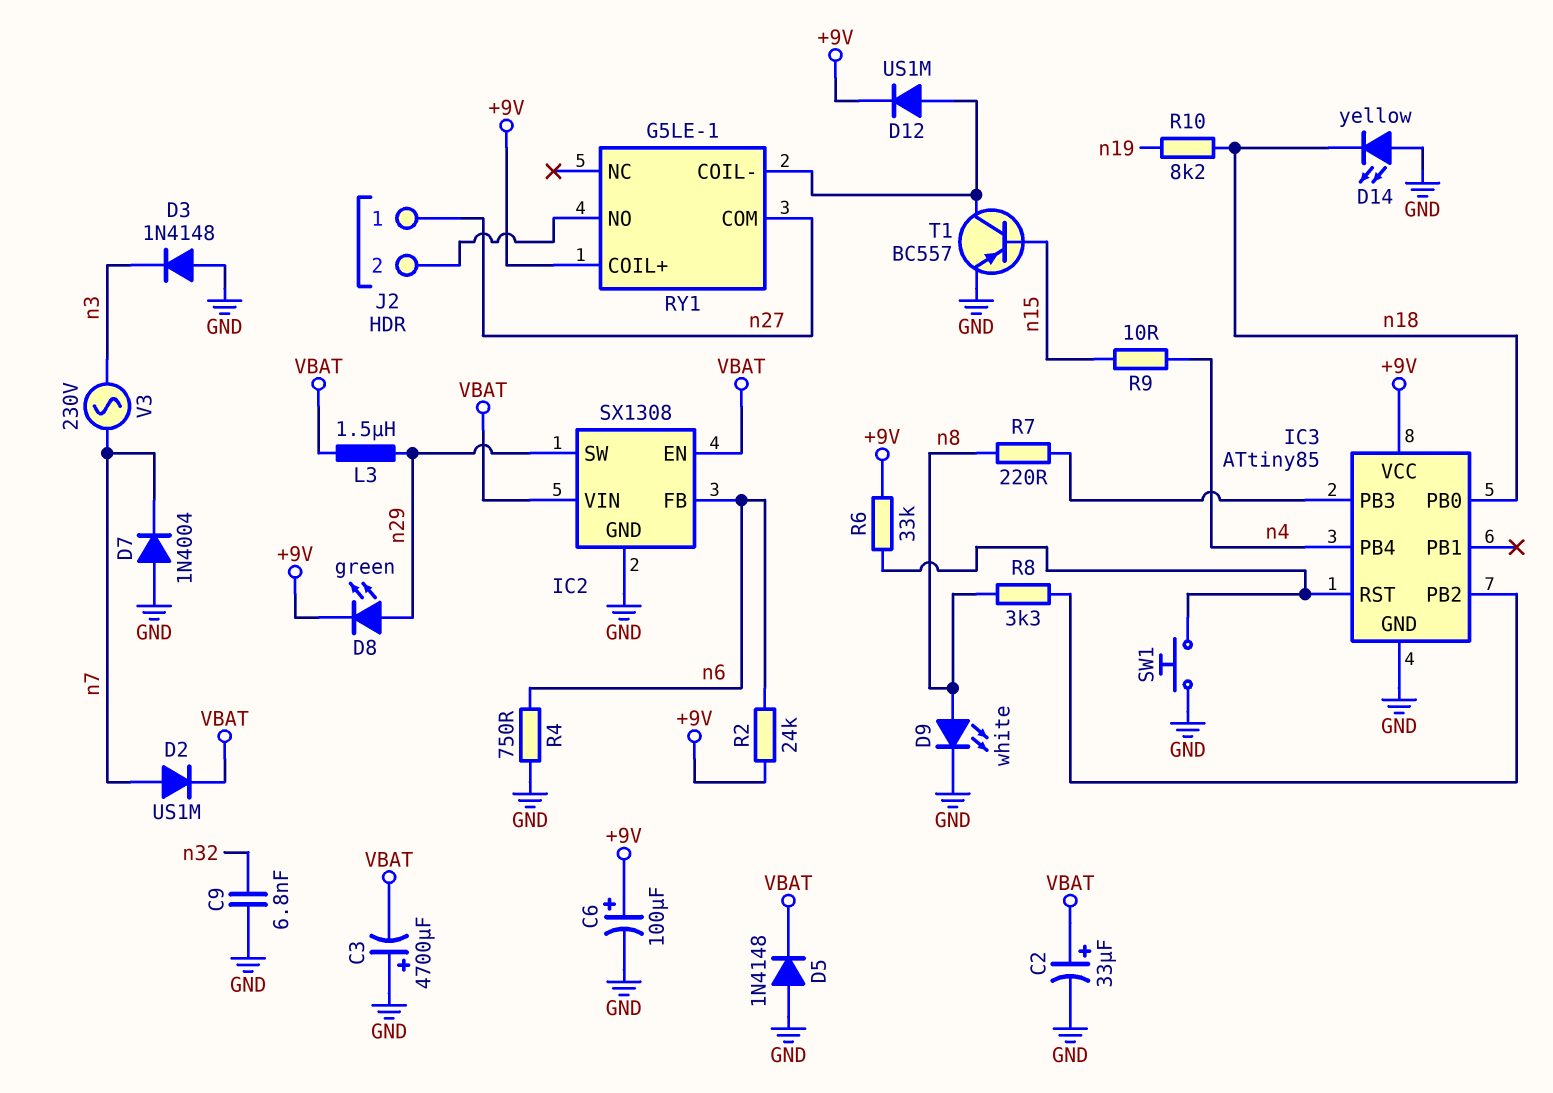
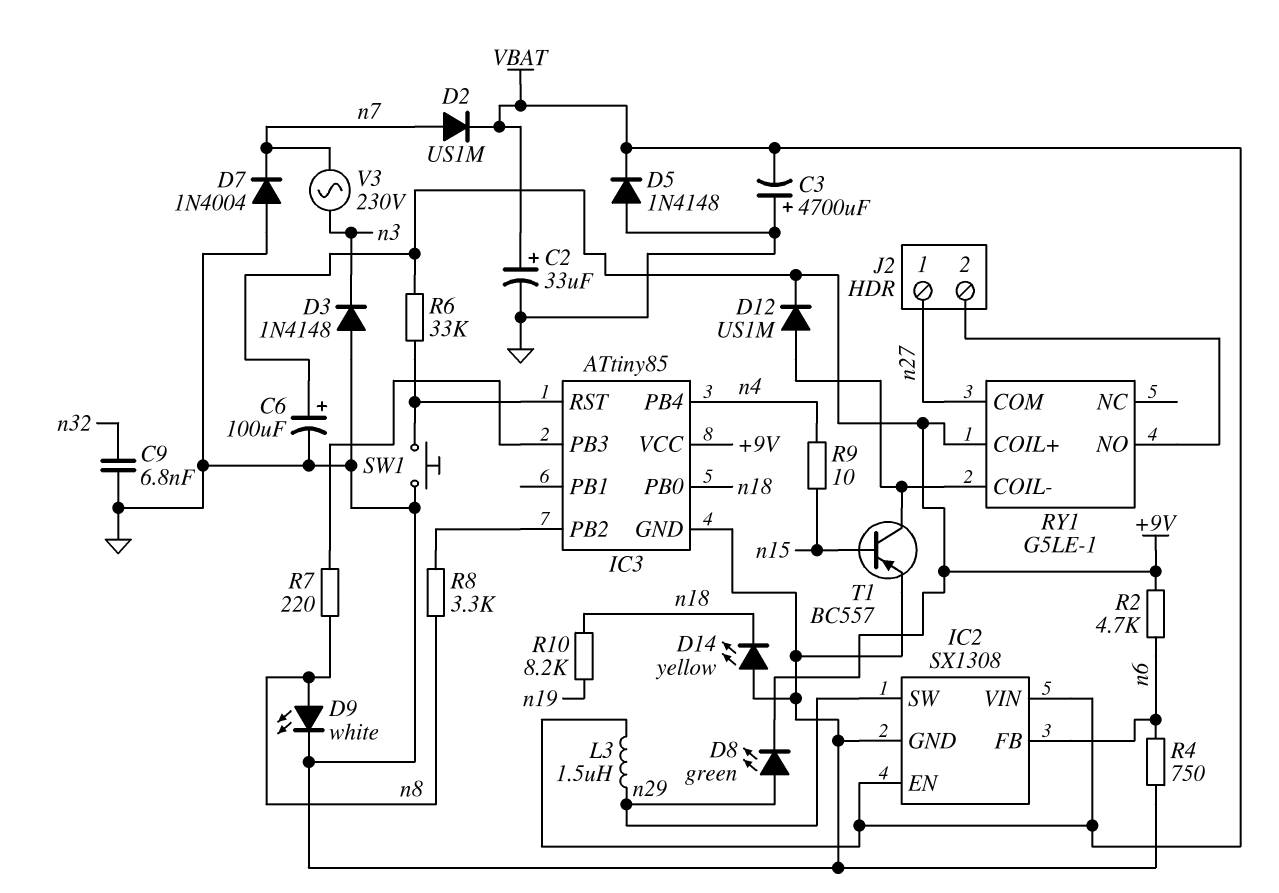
R2: 24k (+9V, n6) -> 4.7k (+9V, n6)

